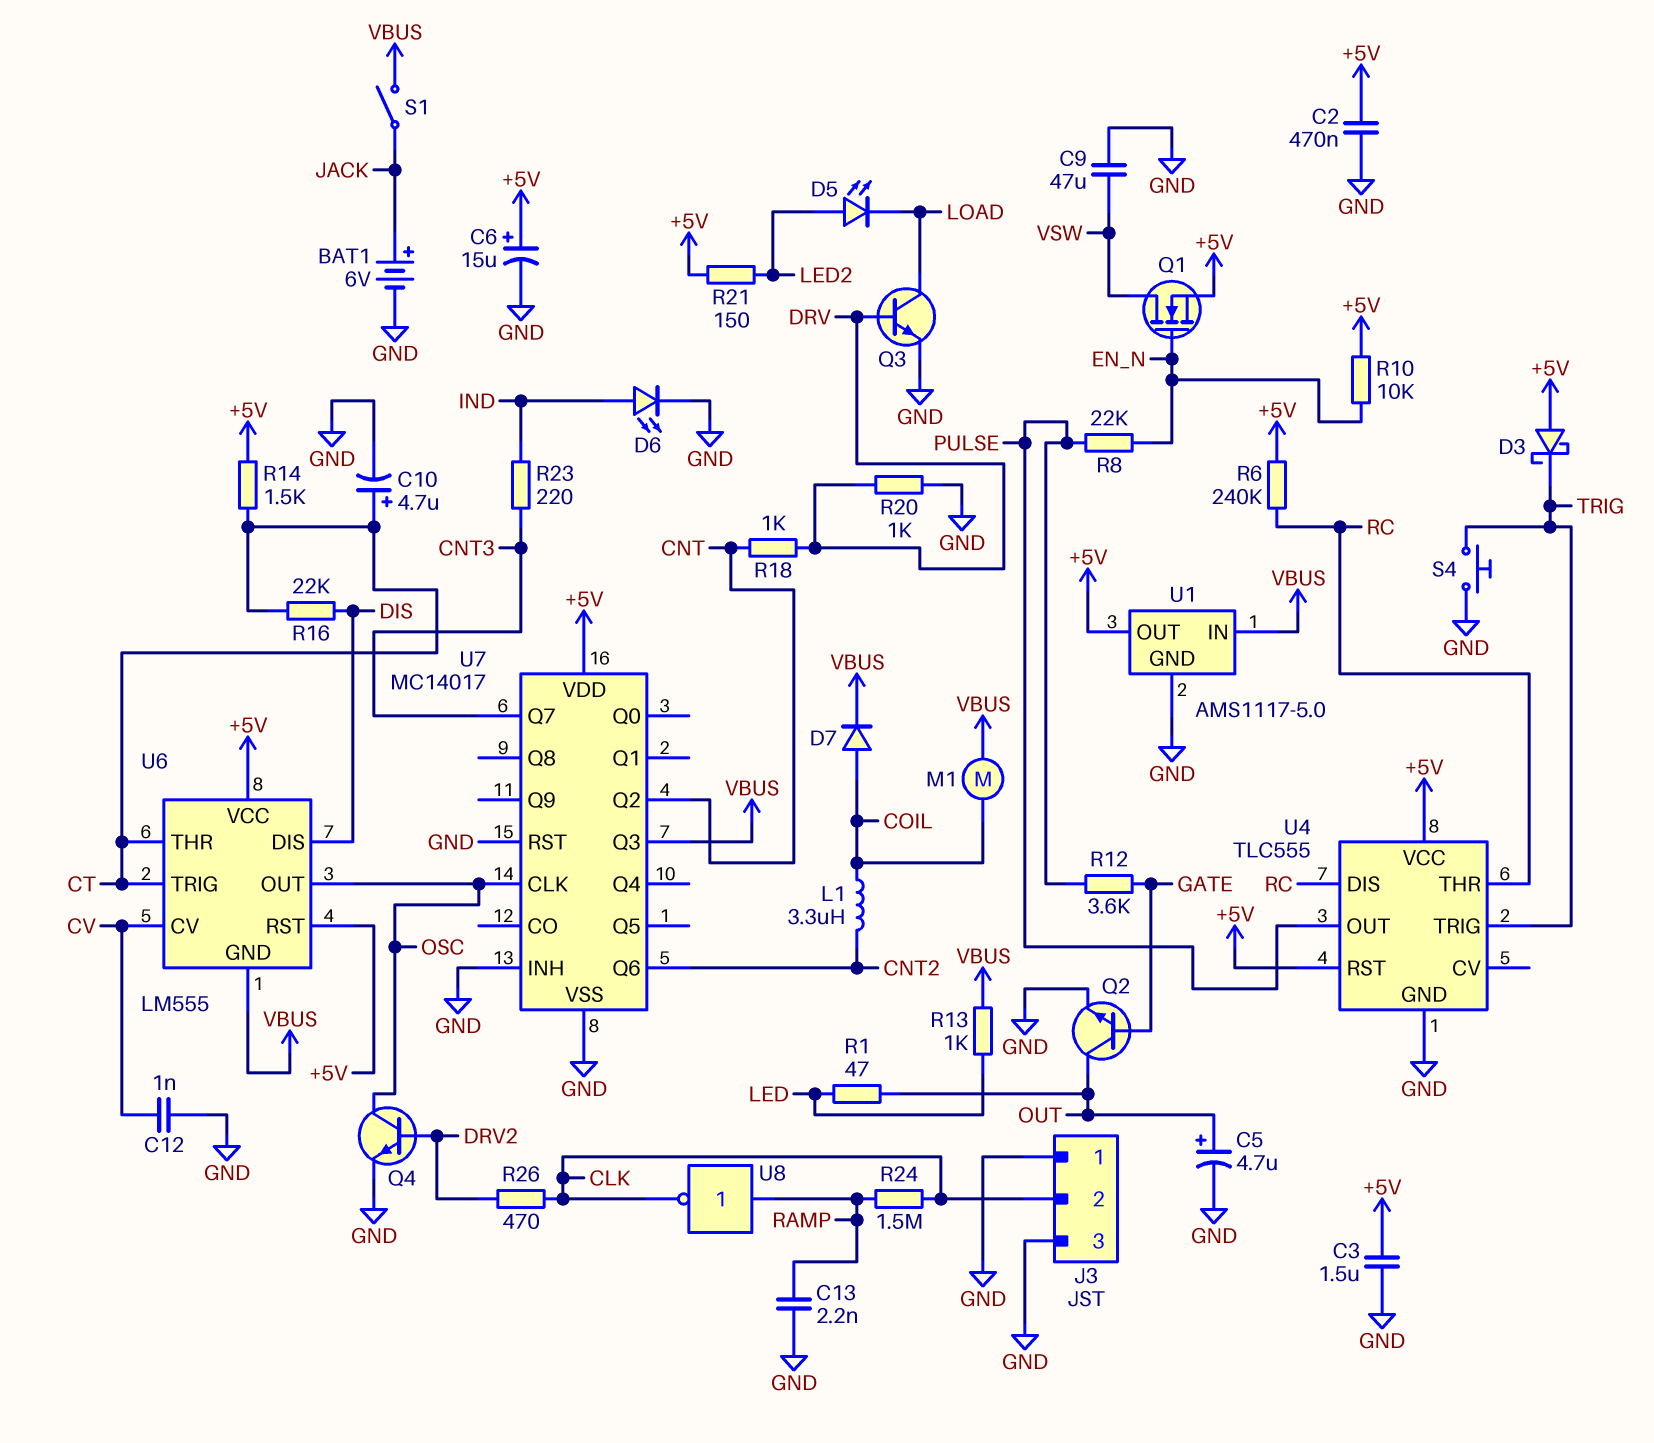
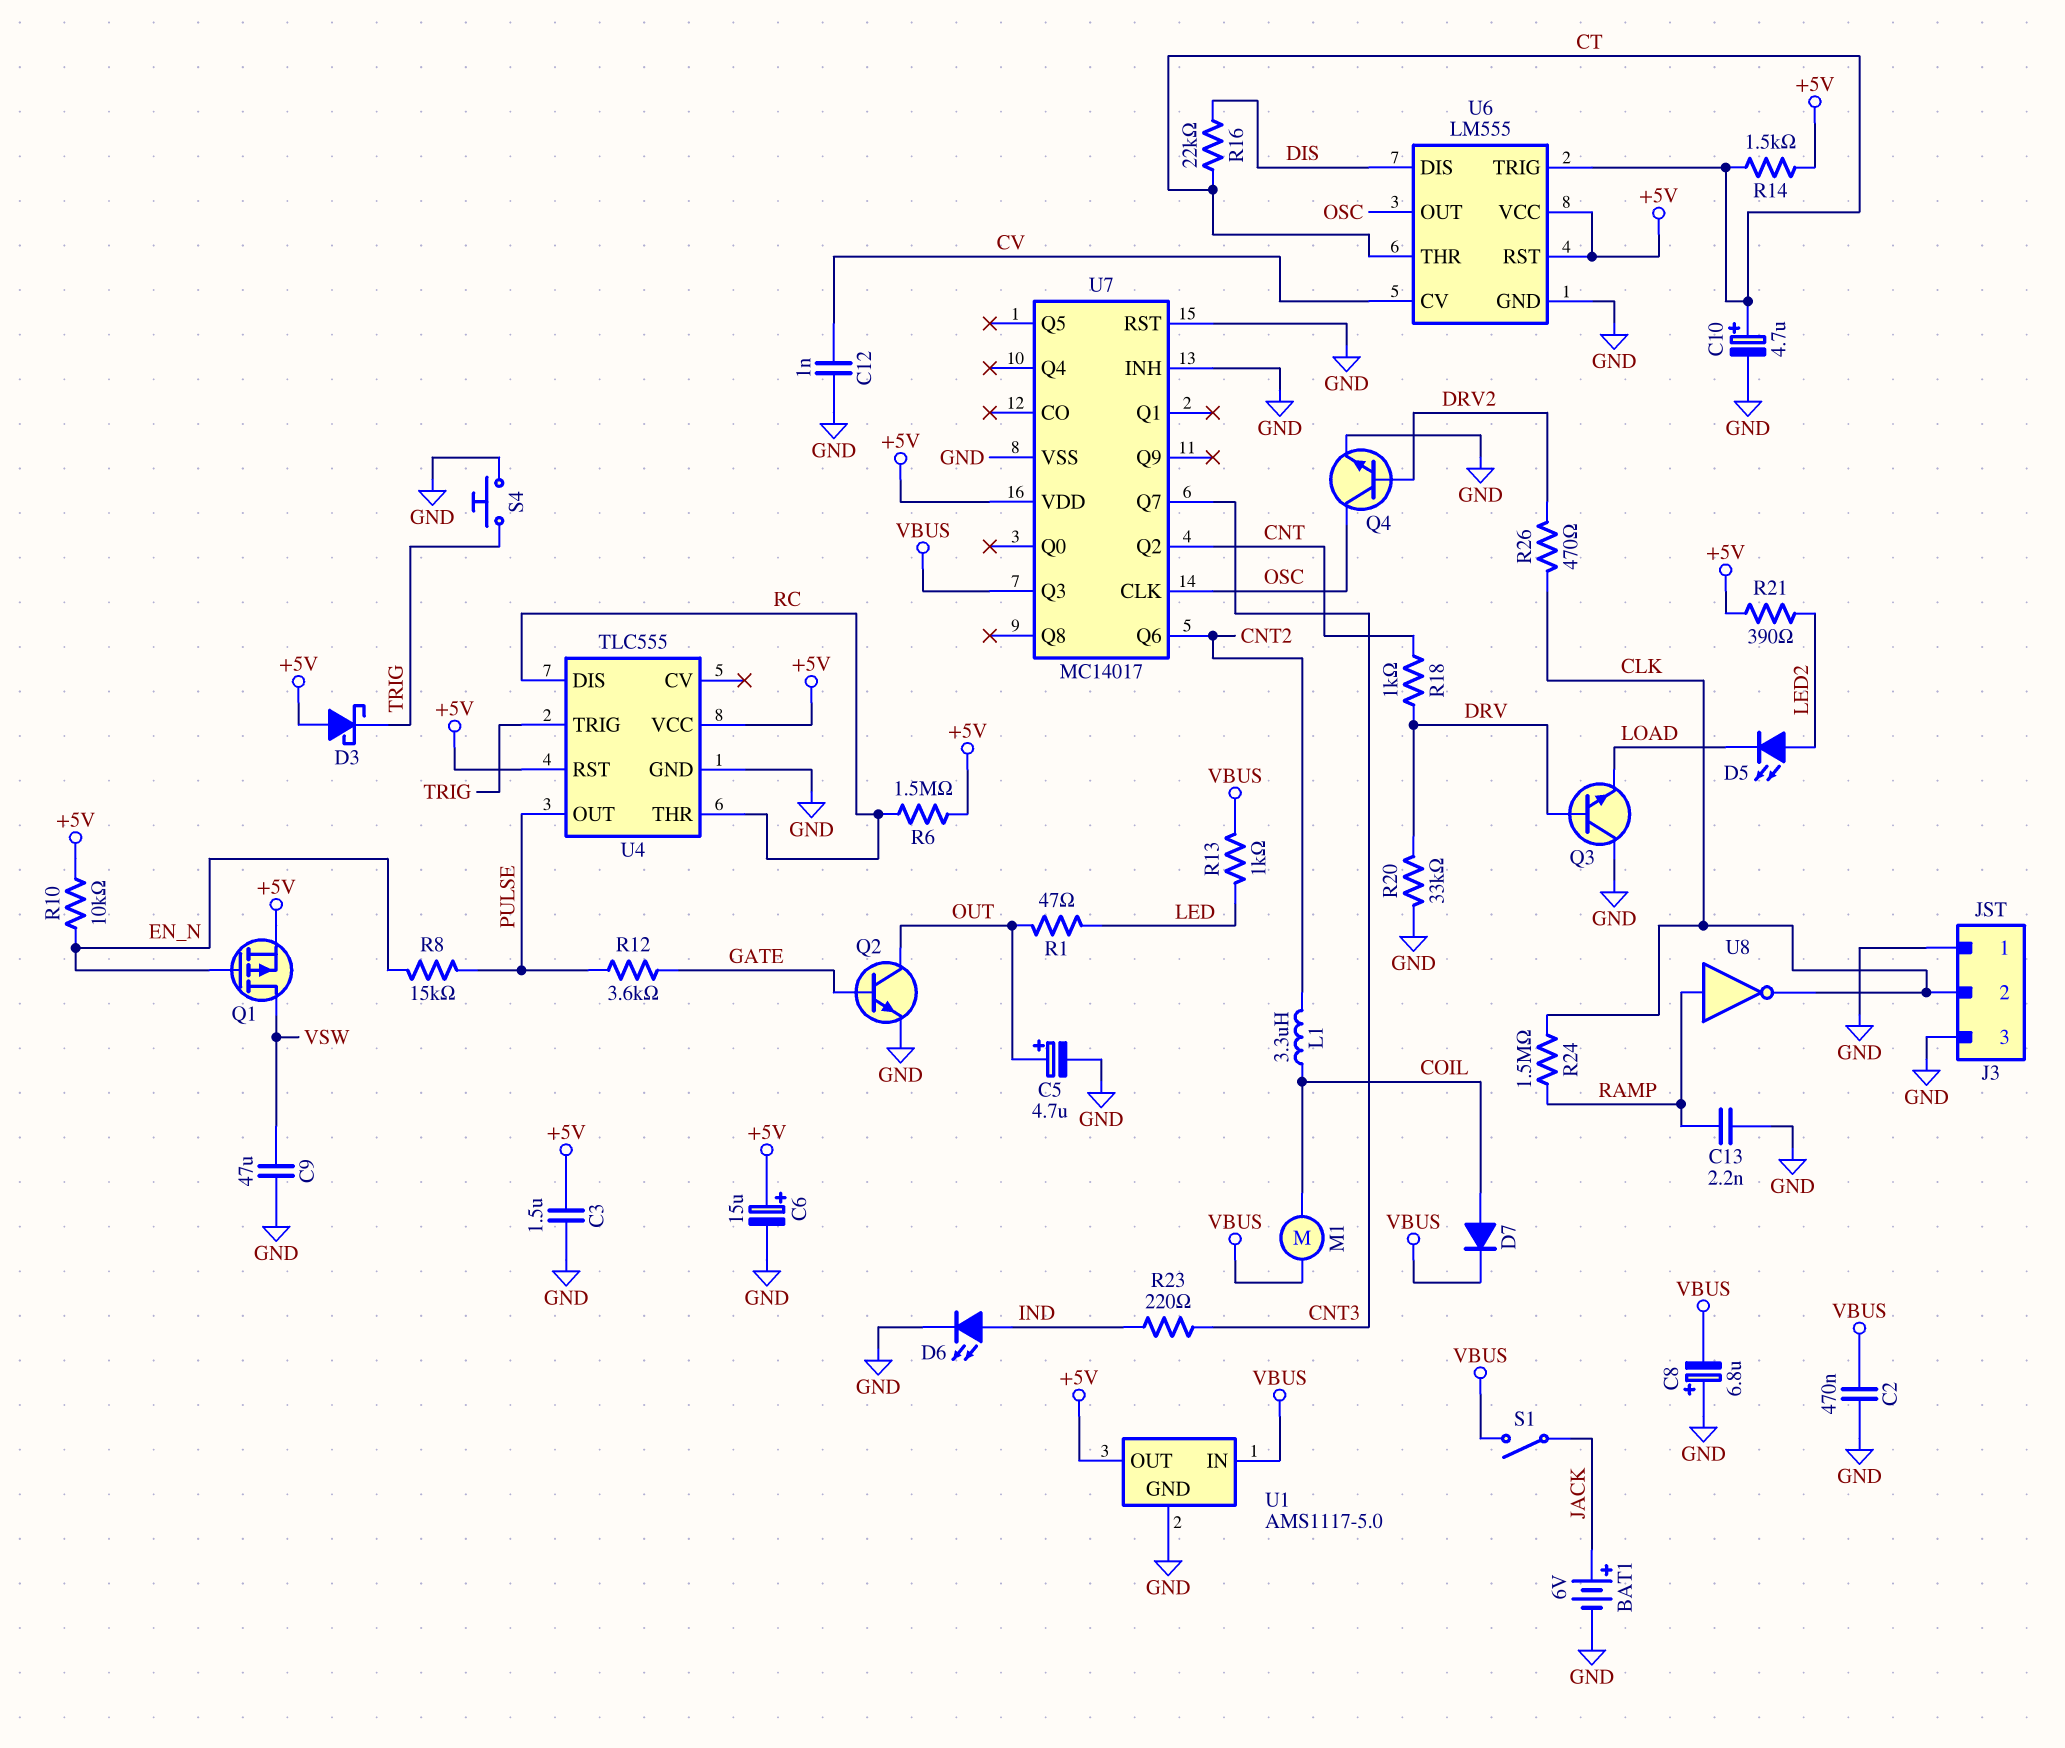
C2: 470nF (+5V, GND) -> 470nF (GND, VBUS)
C8: none -> 6.8uF (plus GND, minus VBUS)
Q1: NMOS (G EN_N, D VSW, S +5V) -> PMOS (G EN_N, D VSW, S +5V)
Q3: NPN (B DRV, C LOAD, E GND) -> NPN (B DRV, C GND, E LOAD)
R6: 240k (+5V, RC) -> 1.5M (+5V, RC)
R8: 22k (EN_N, PULSE) -> 15k (EN_N, PULSE)
R20: 1k (DRV, GND) -> 33k (DRV, GND)
R21: 150 (+5V, LED2) -> 390 (+5V, LED2)
U6 pin GND: VBUS -> GND

